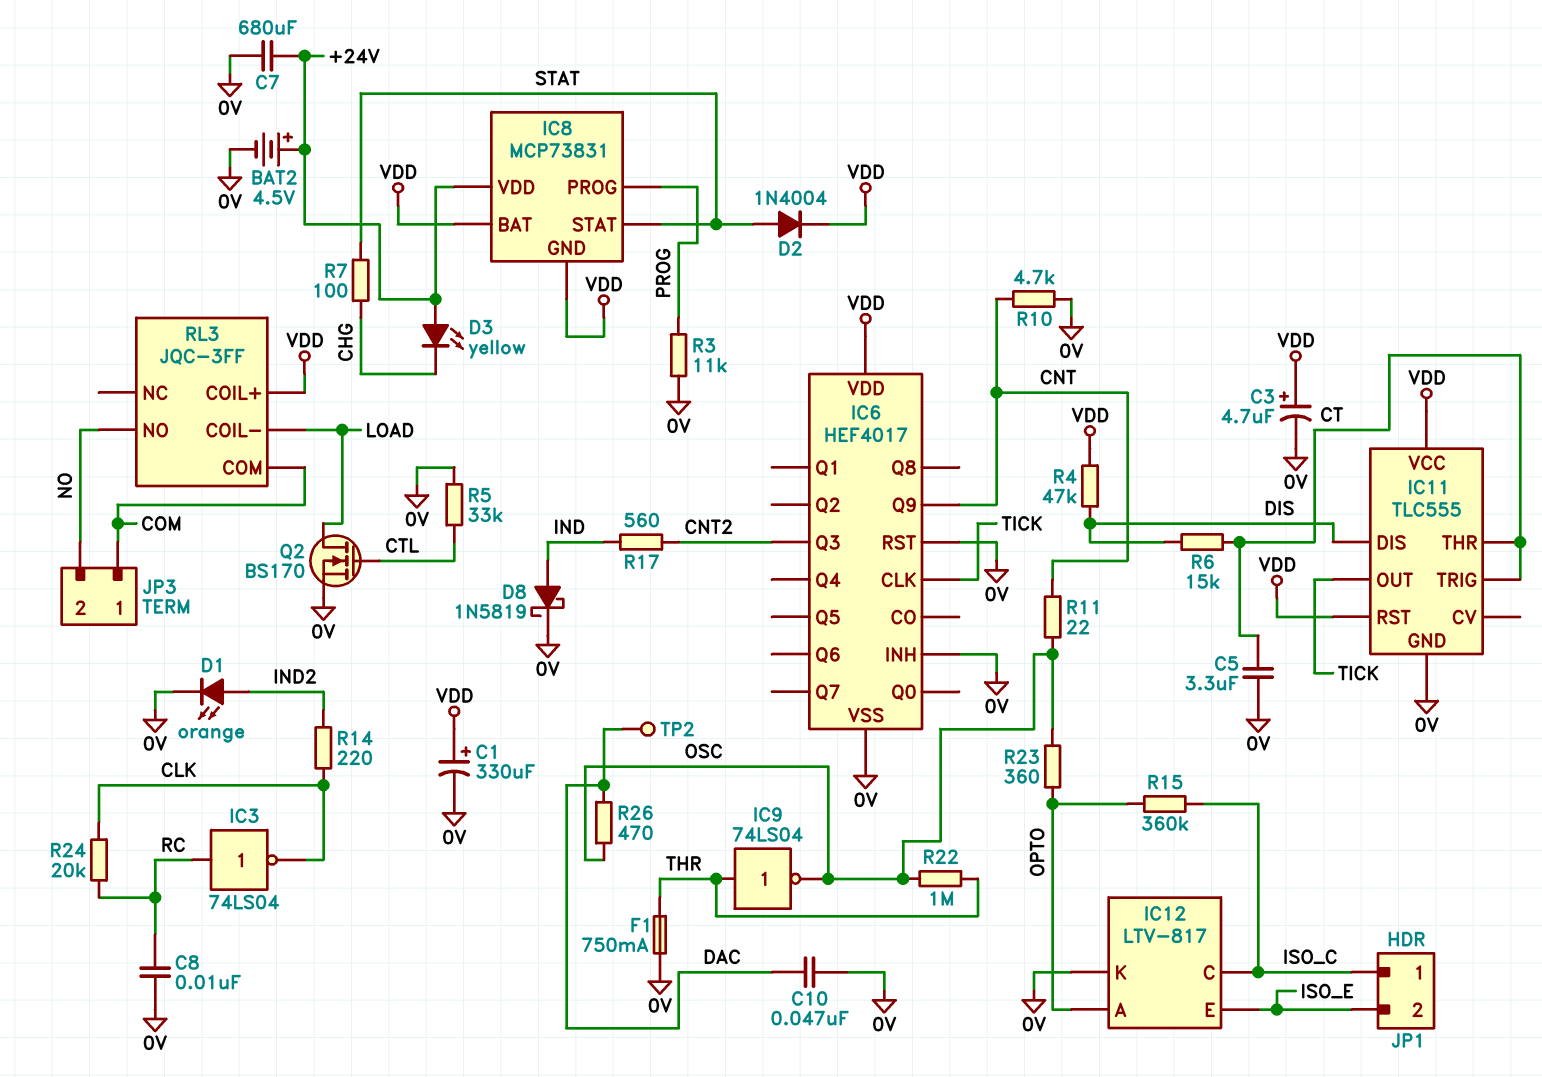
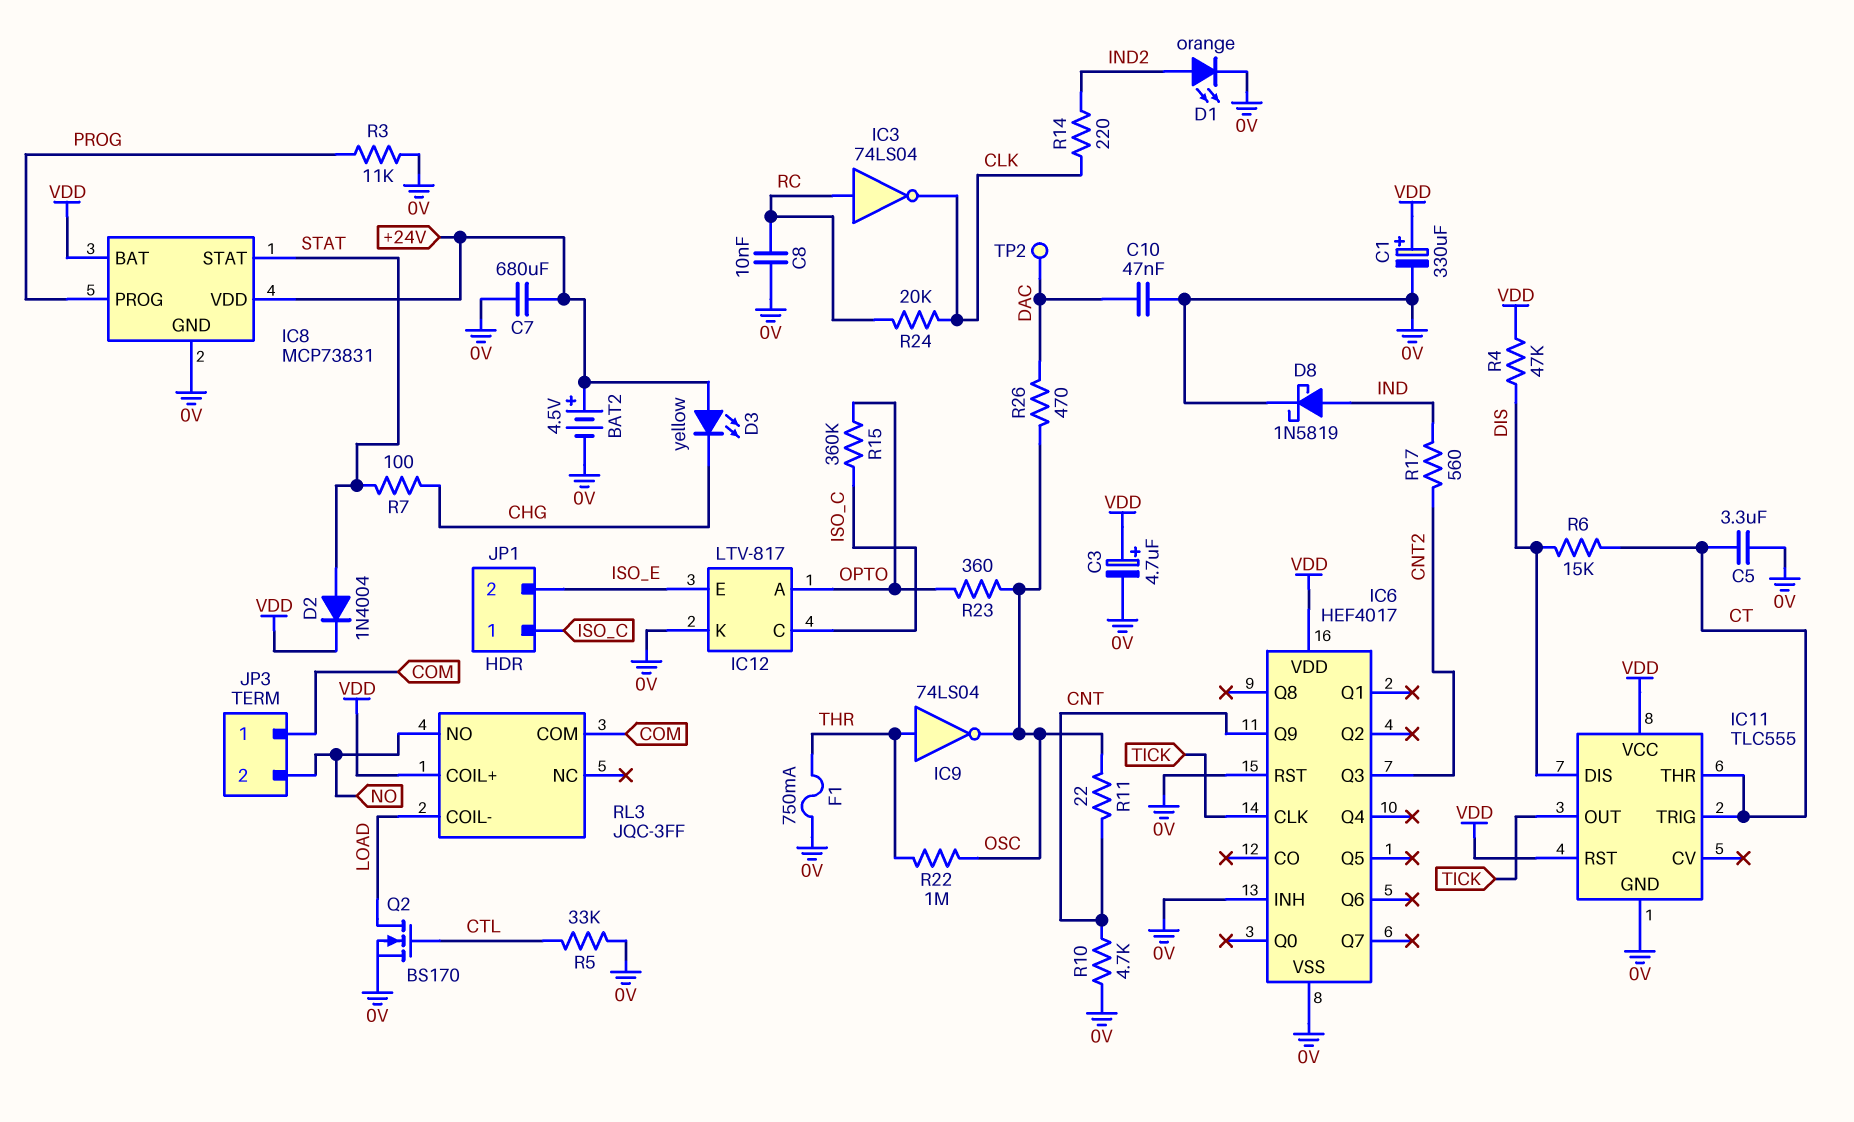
IC8 pin GND: VDD -> 0V

